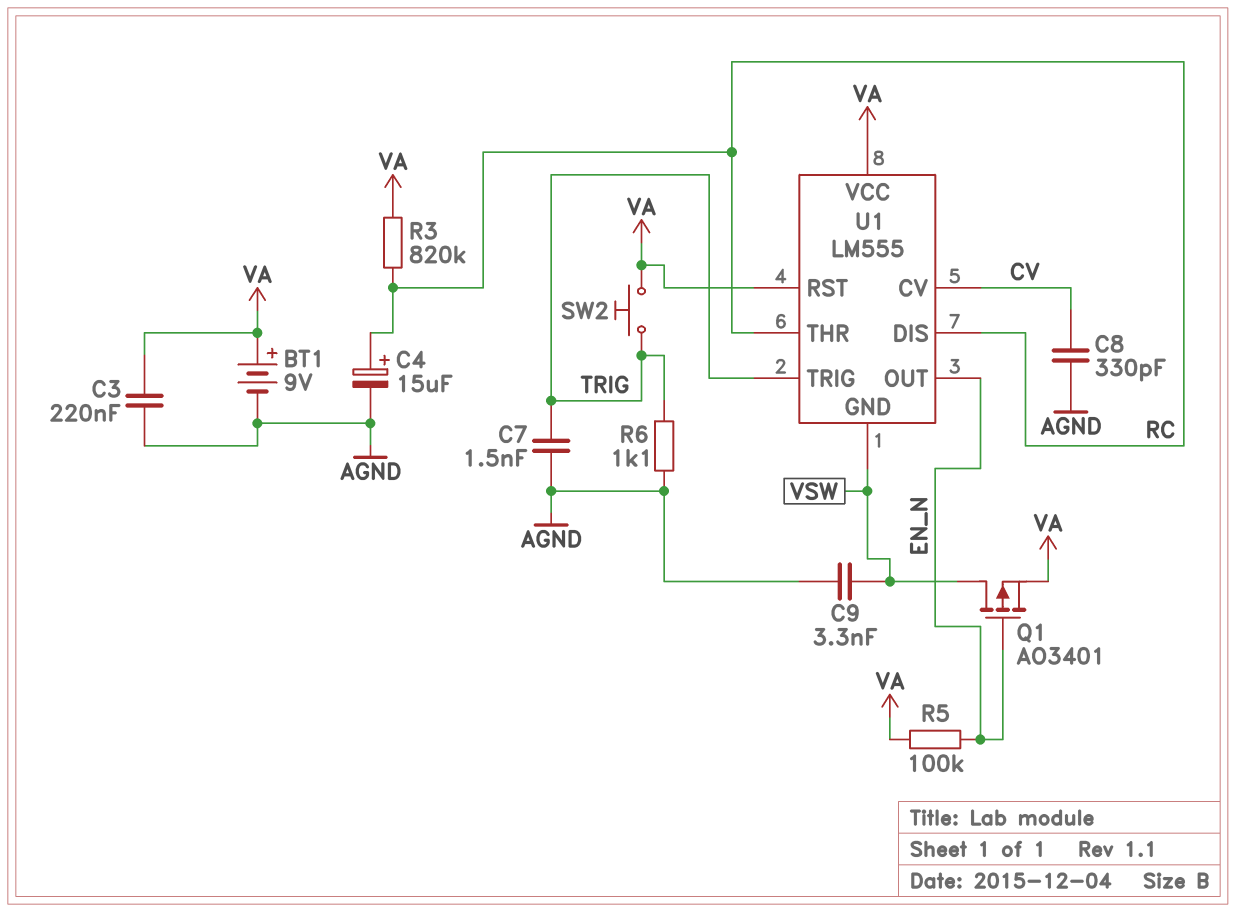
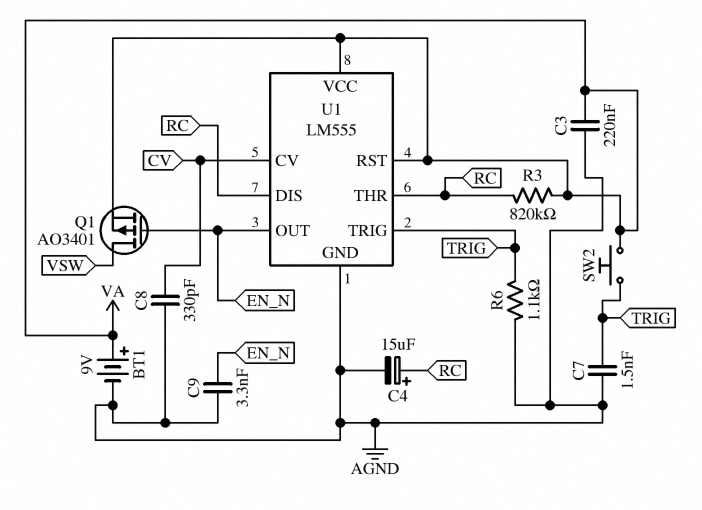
C9: 3.3nF (AGND, VSW) -> 3.3nF (AGND, EN_N)
R5: 100k (EN_N, VA) -> none
U1 pin GND: VSW -> AGND

